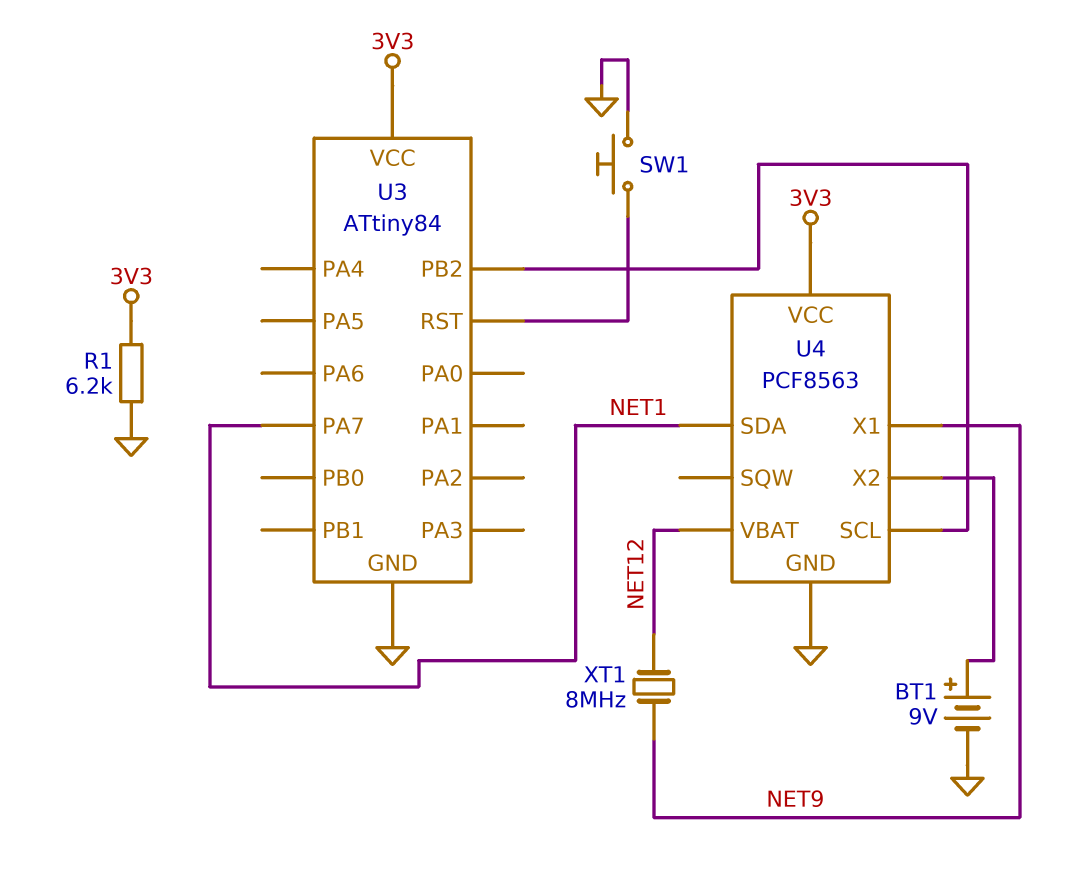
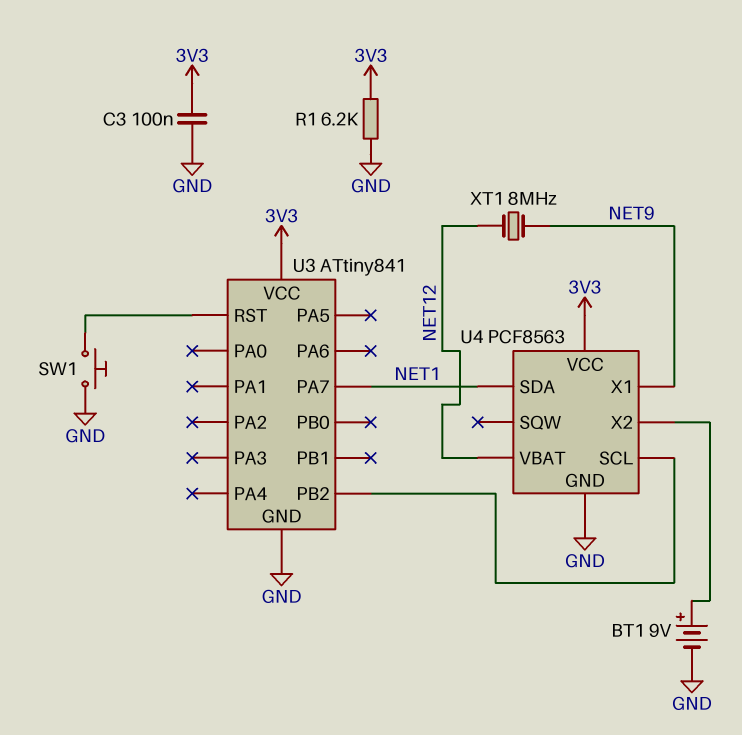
C3: none -> 100nF (3V3, GND)
U3: ATtiny84 -> ATtiny841

